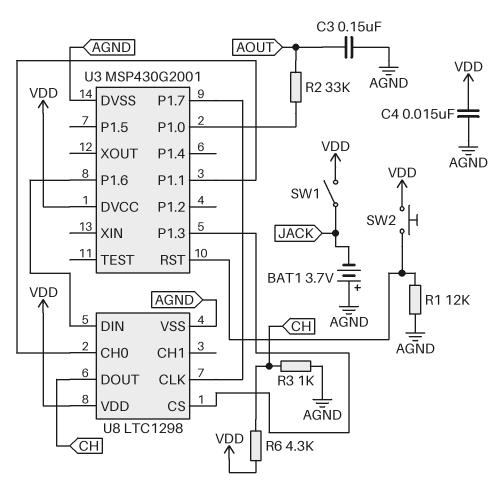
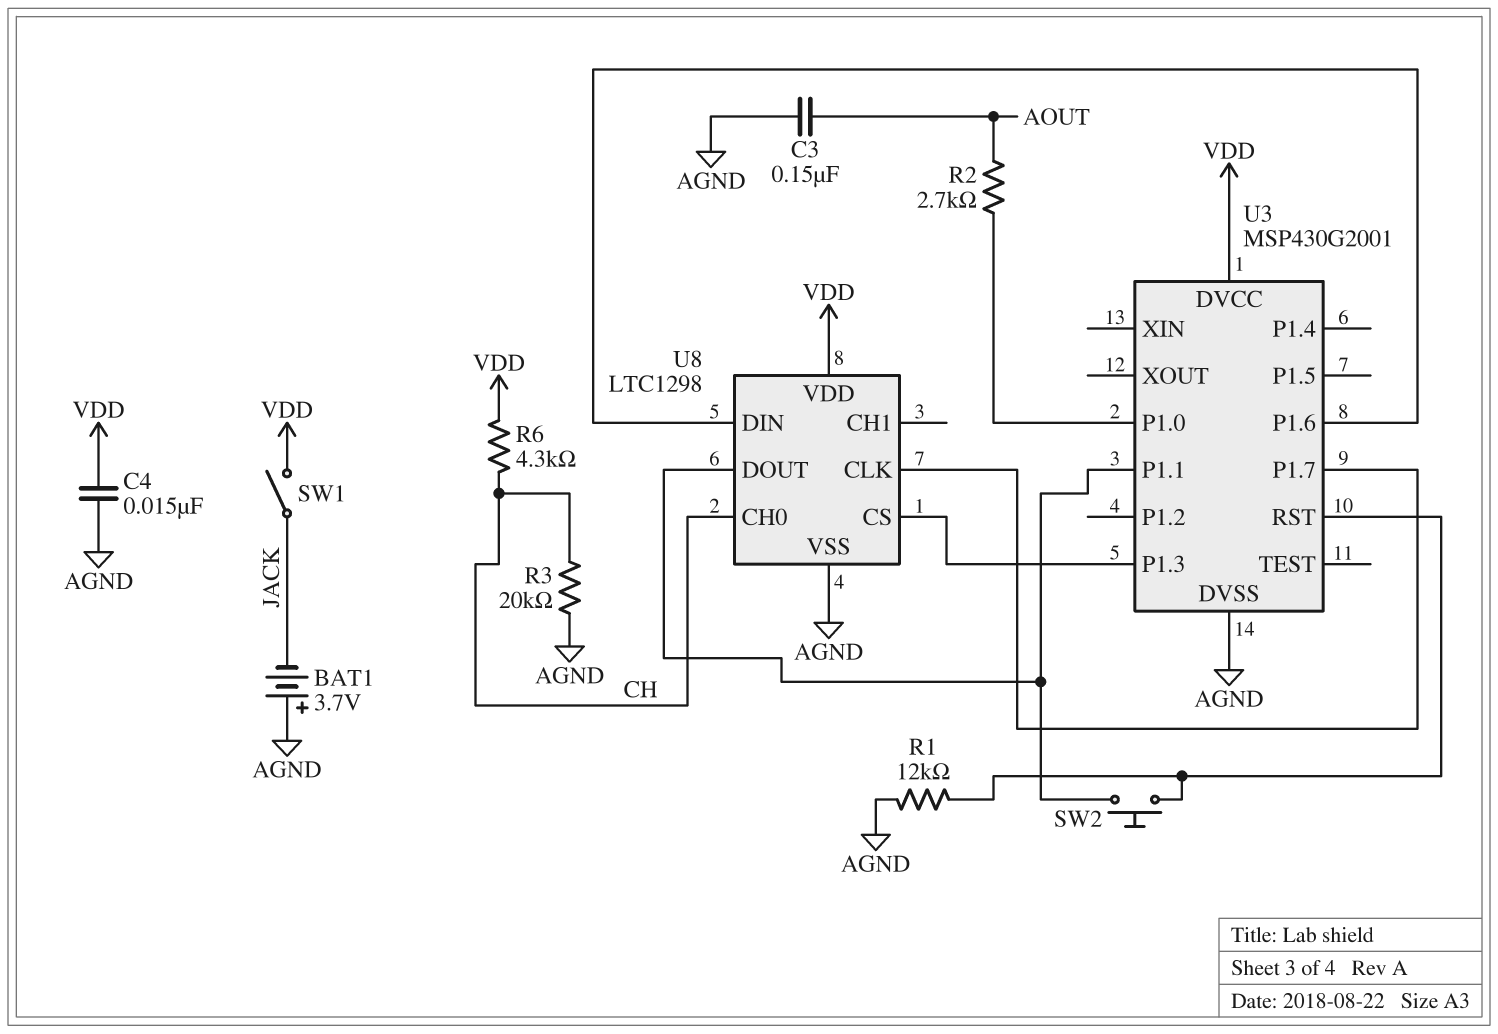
R2: 33k (AOUT, U3/P1.0) -> 2.7k (AOUT, U3/P1.0)
R3: 1k (AGND, CH) -> 20k (AGND, CH)
SW2: button (U3/RST, VDD) -> button (U3/P1.1, U3/RST)
U8 pin CH0: U3/P1.1 -> CH
U8 pin DOUT: CH -> U3/P1.1

